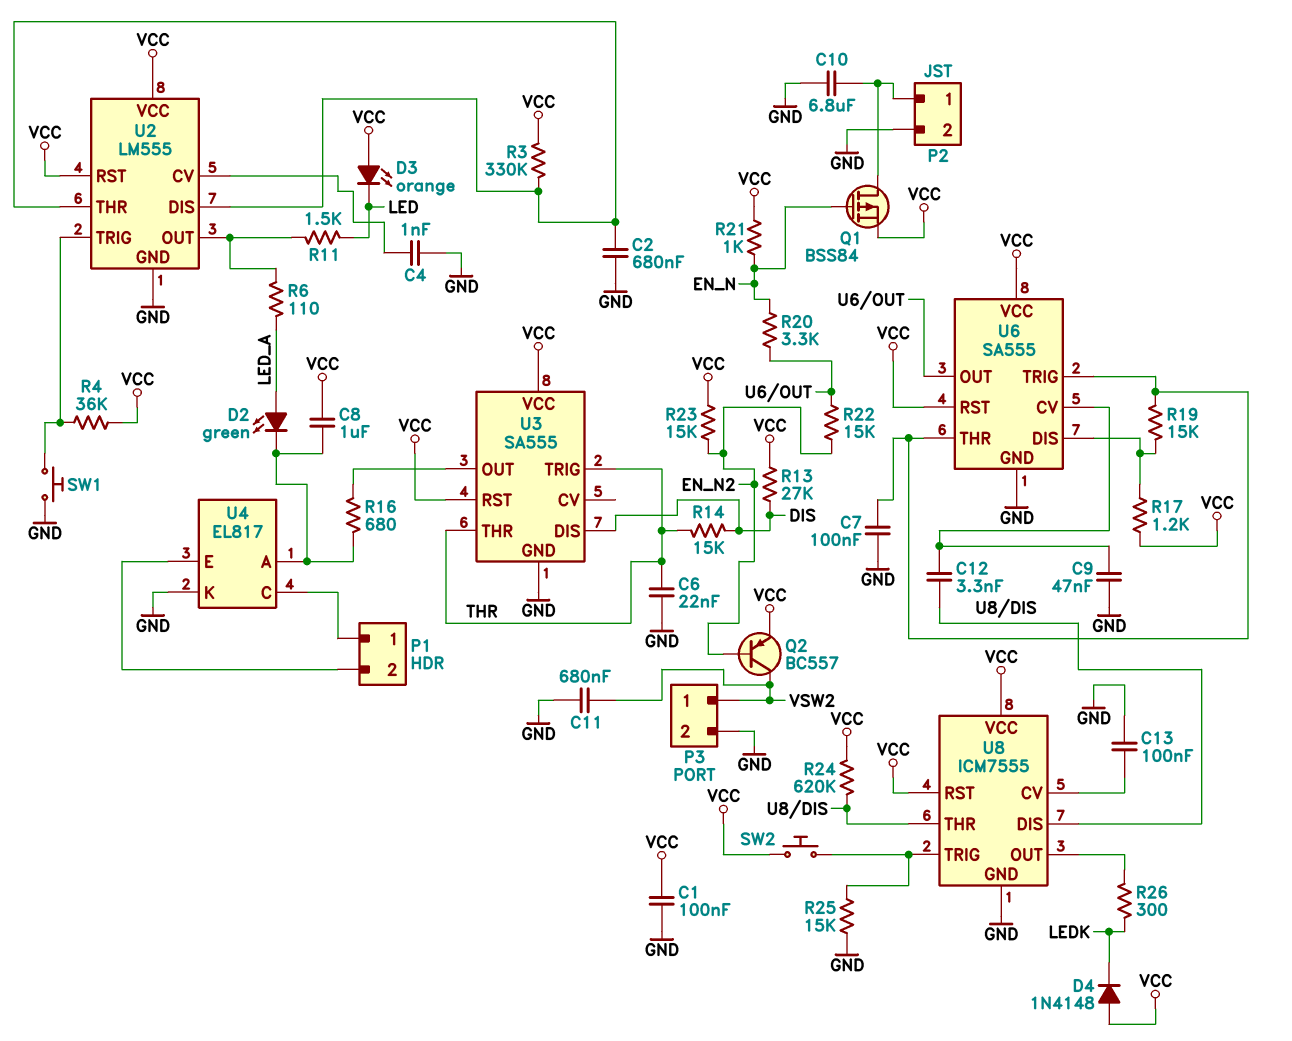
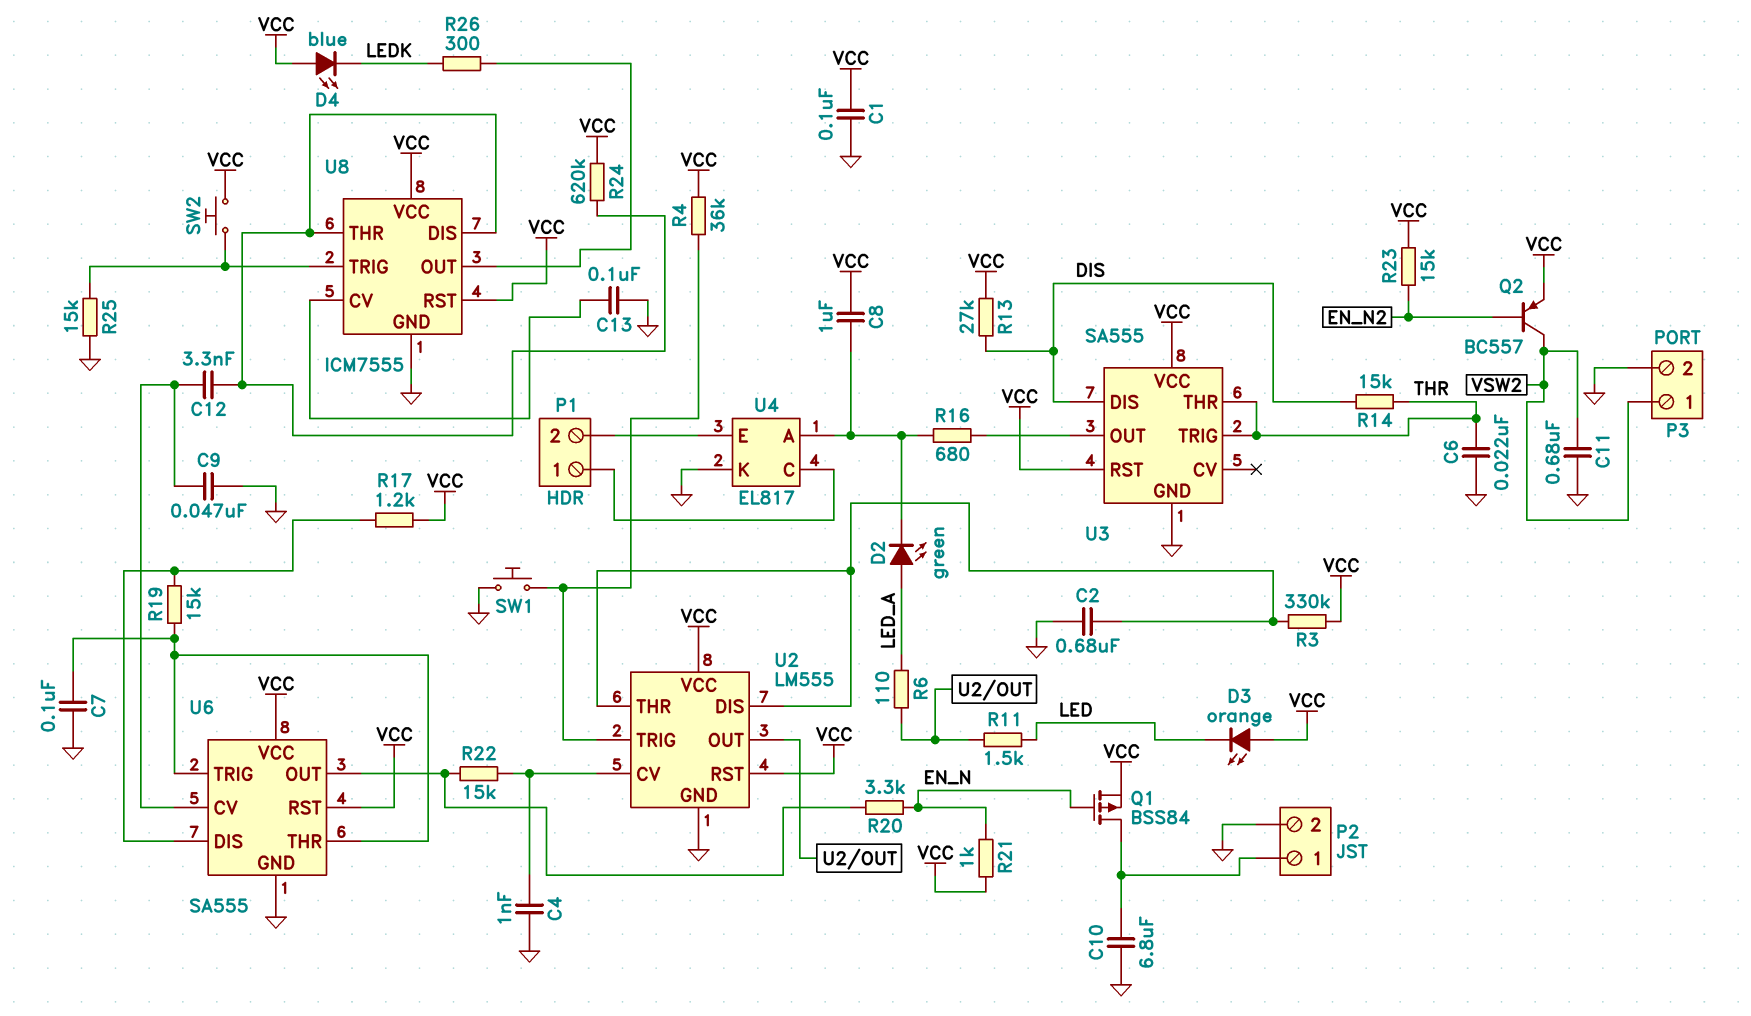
D4: diode 1N4148 (A VCC, K LEDK) -> LED blue (A VCC, K LEDK)
R22: 15k (EN_N2, U6/OUT) -> 15k (U2/CV, U6/OUT)

